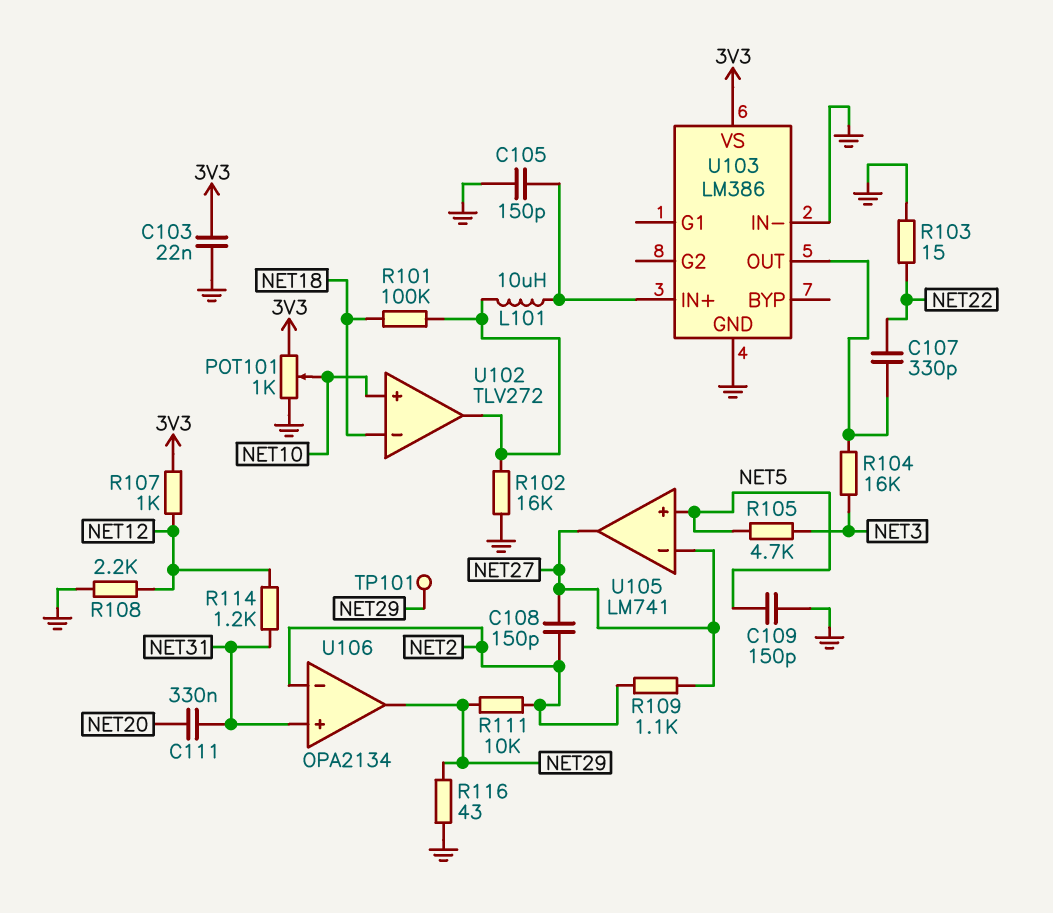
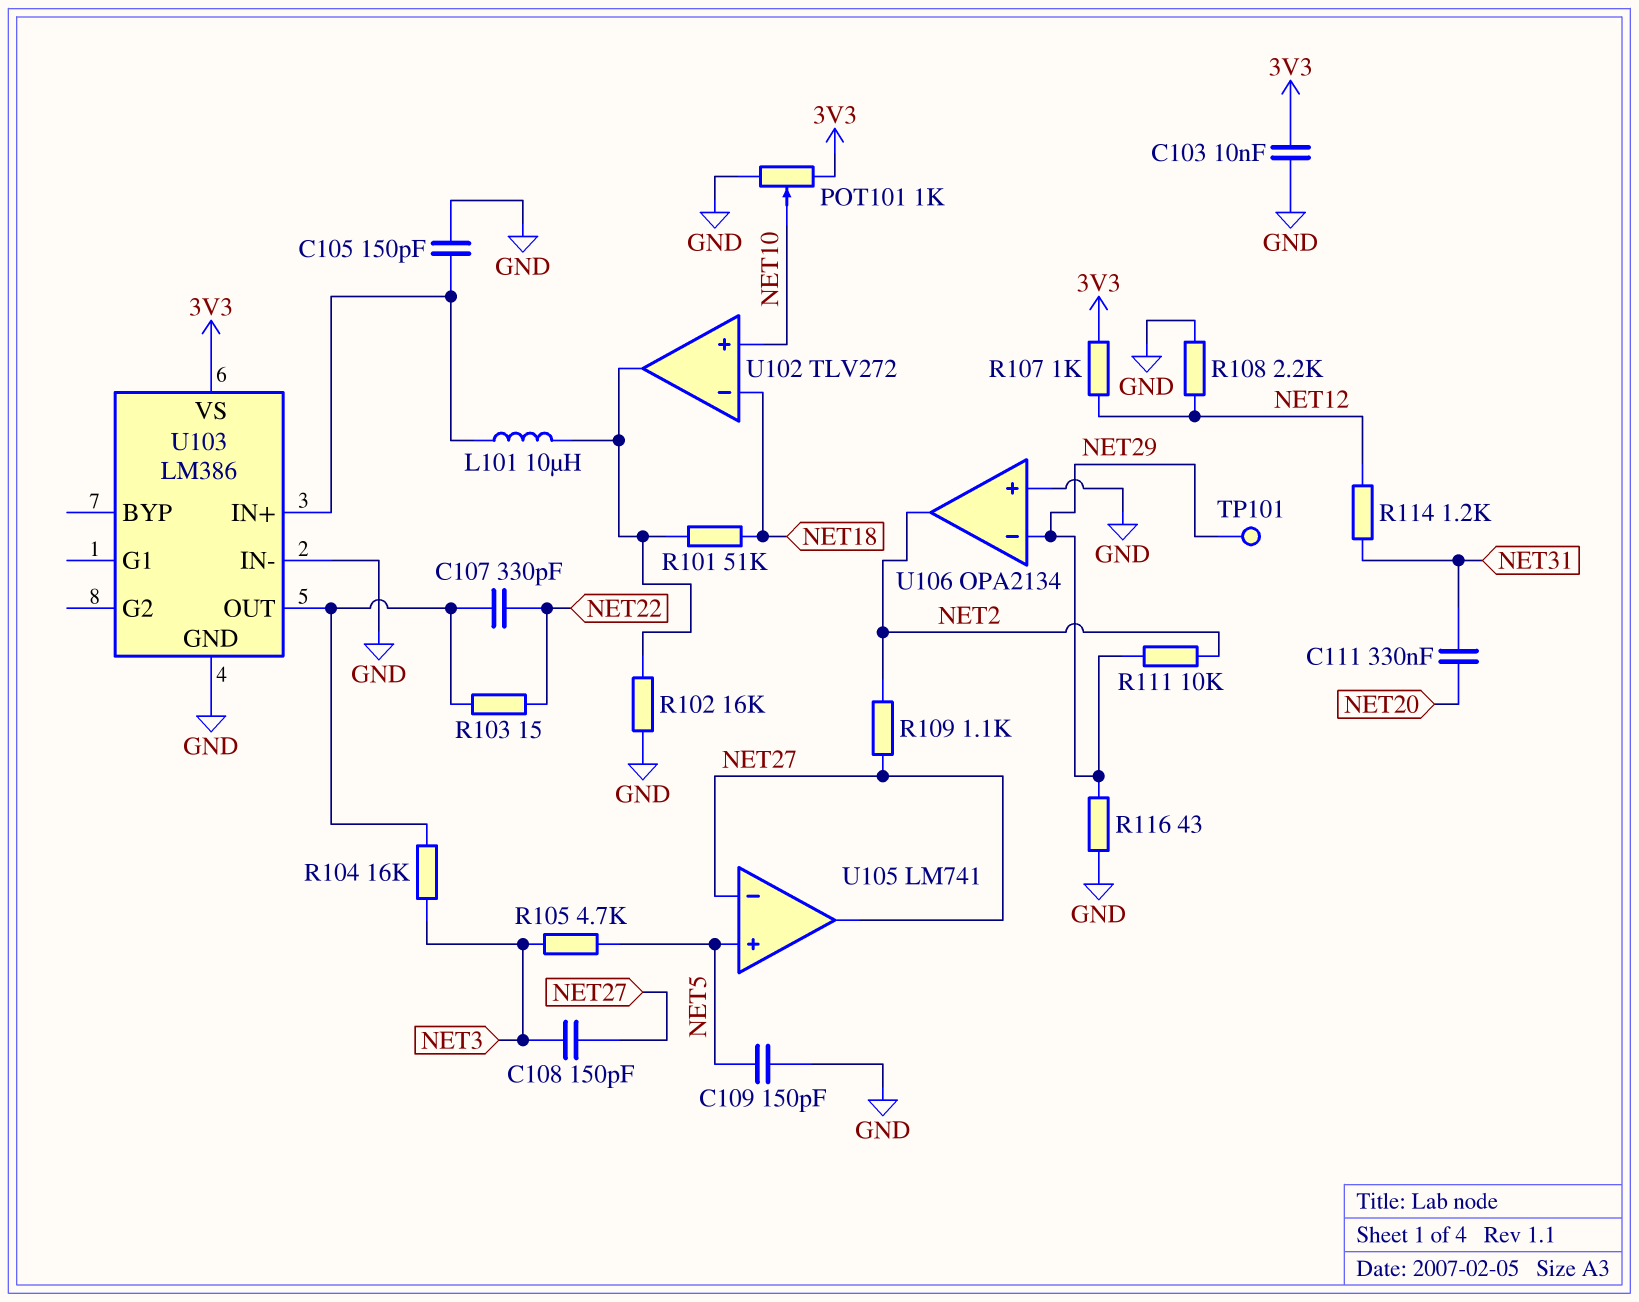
C103: 22nF (3V3, GND) -> 10nF (3V3, GND)
C108: 150pF (NET2, NET27) -> 150pF (NET3, NET27)
R101: 100k (NET18, U102/out) -> 51k (NET18, U102/out)
R103: 15 (GND, NET22) -> 15 (NET22, U103/OUT)
U106 pin in+: NET31 -> GND
U106 pin in-: NET2 -> NET29
U106 pin out: NET29 -> NET2

